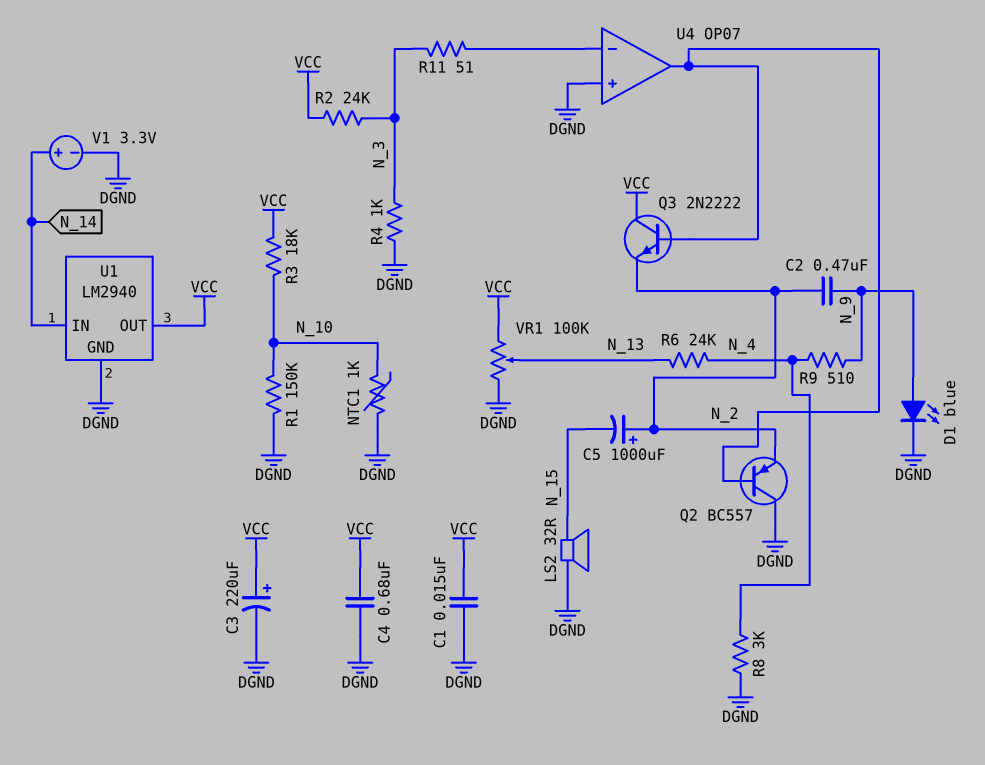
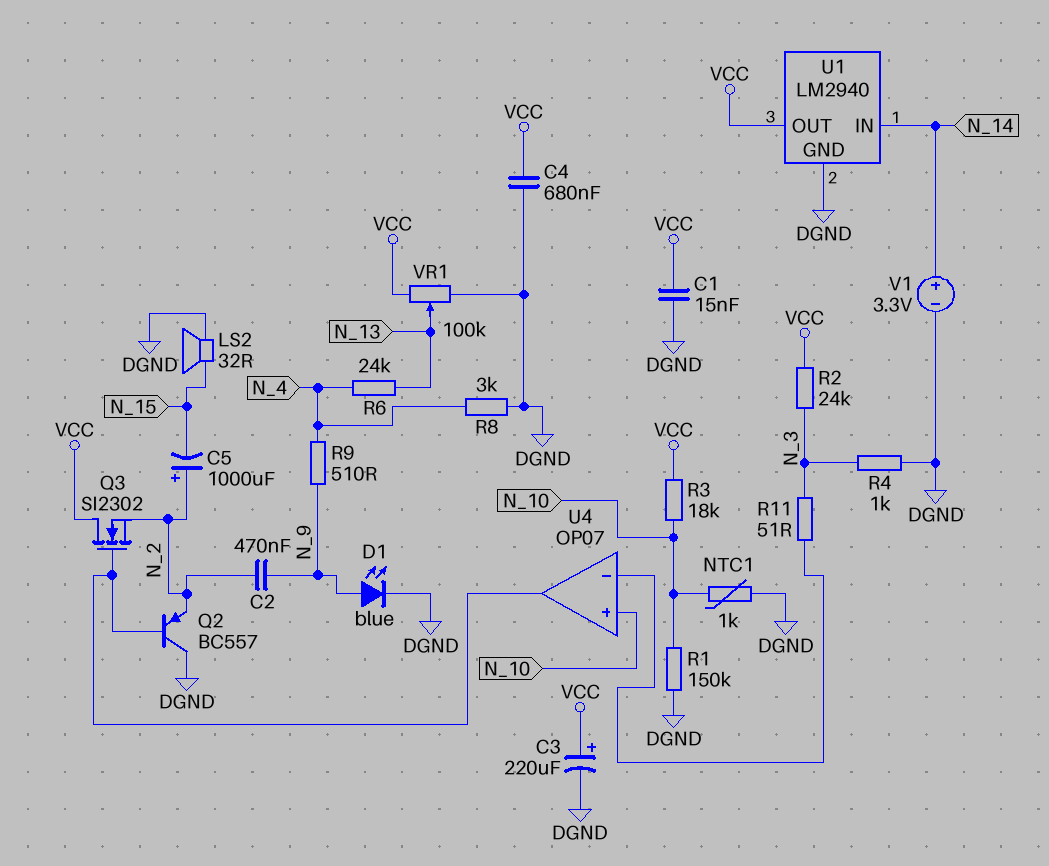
Q3: NPN 2N2222 (B U4/out, C VCC, E N_2) -> NMOS SI2302 (G U4/out, D VCC, S N_2)
U4 pin in+: DGND -> N_10

